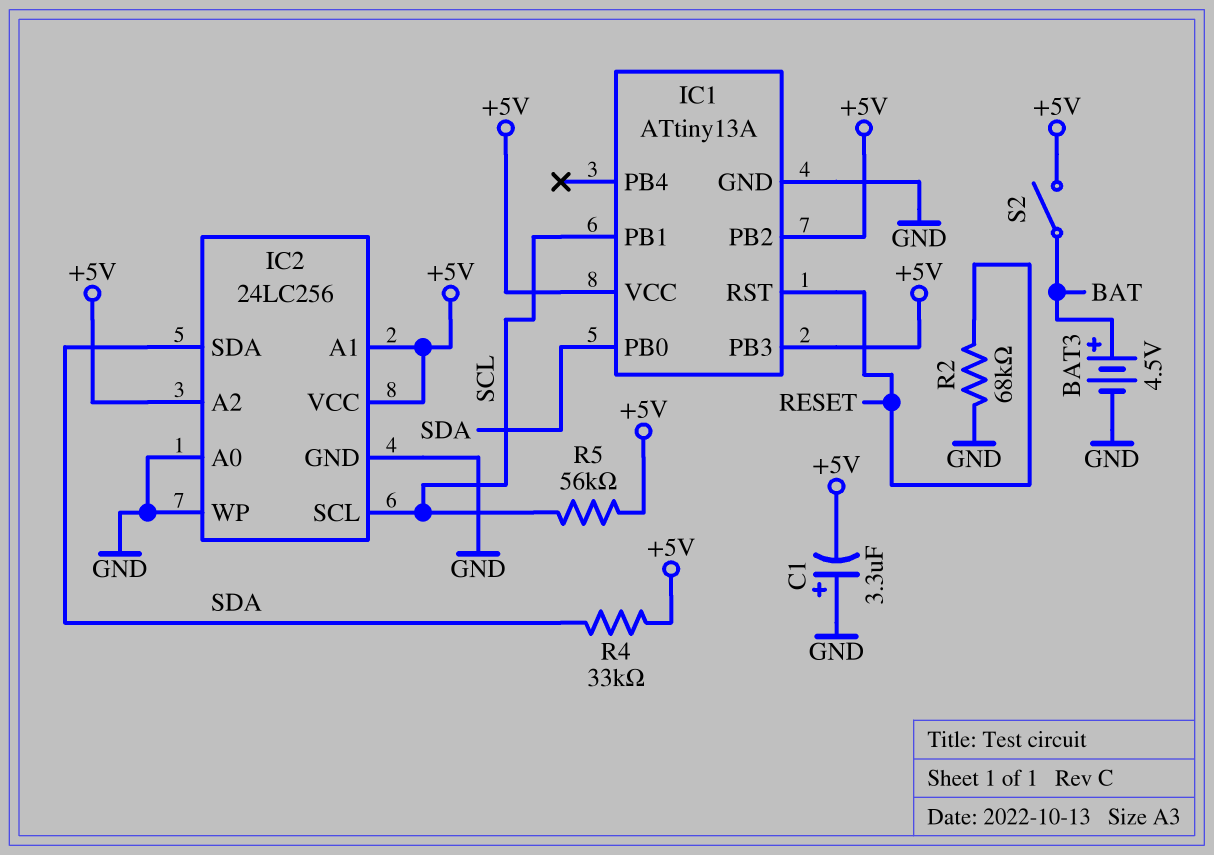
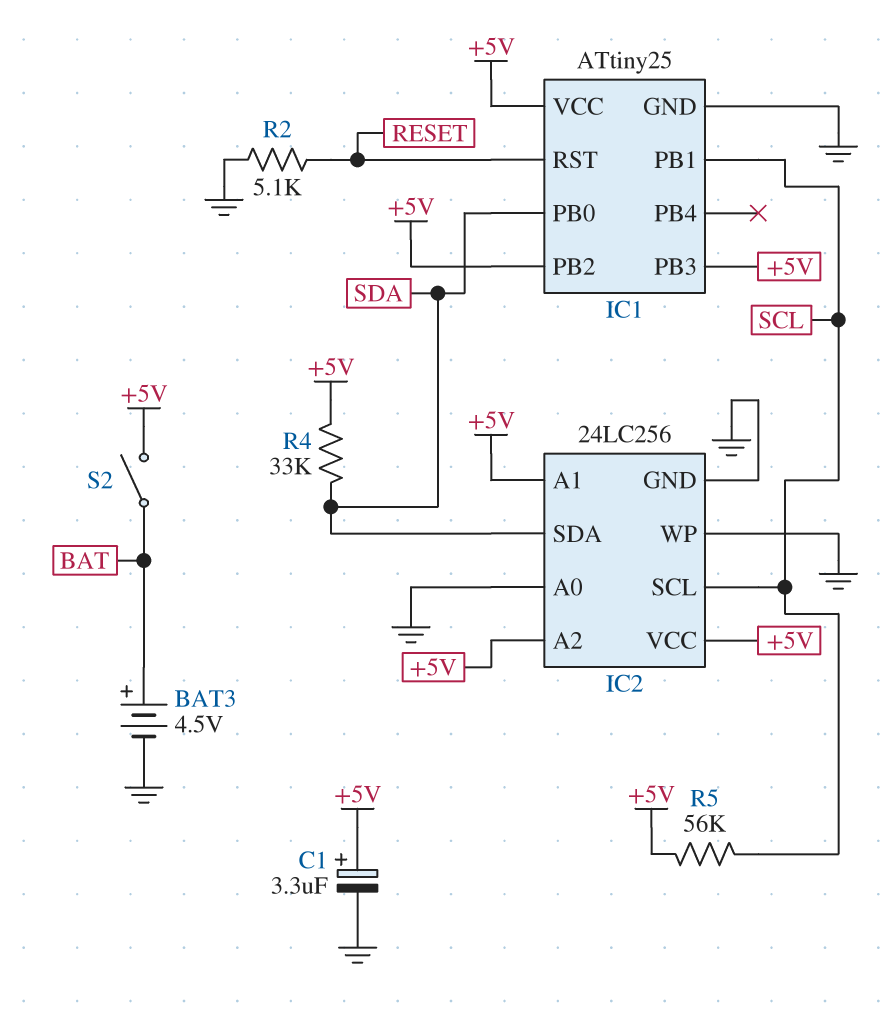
C1: 3.3uF (plus GND, minus +5V) -> 3.3uF (plus +5V, minus GND)
IC1: ATtiny13A -> ATtiny25
R2: 68k (GND, RESET) -> 5.1k (GND, RESET)

